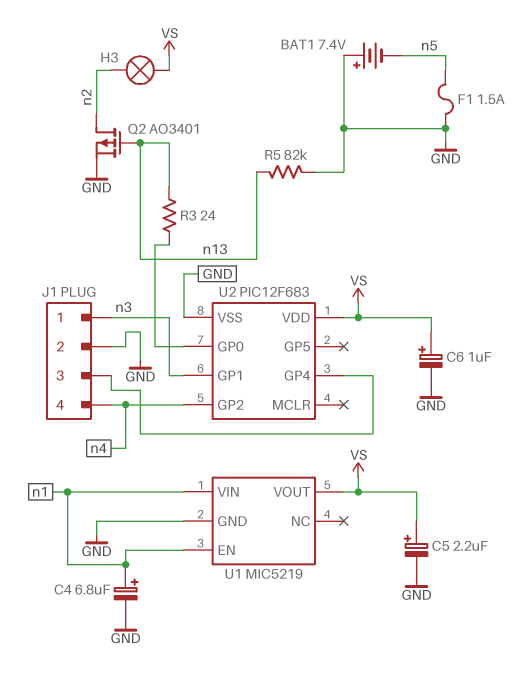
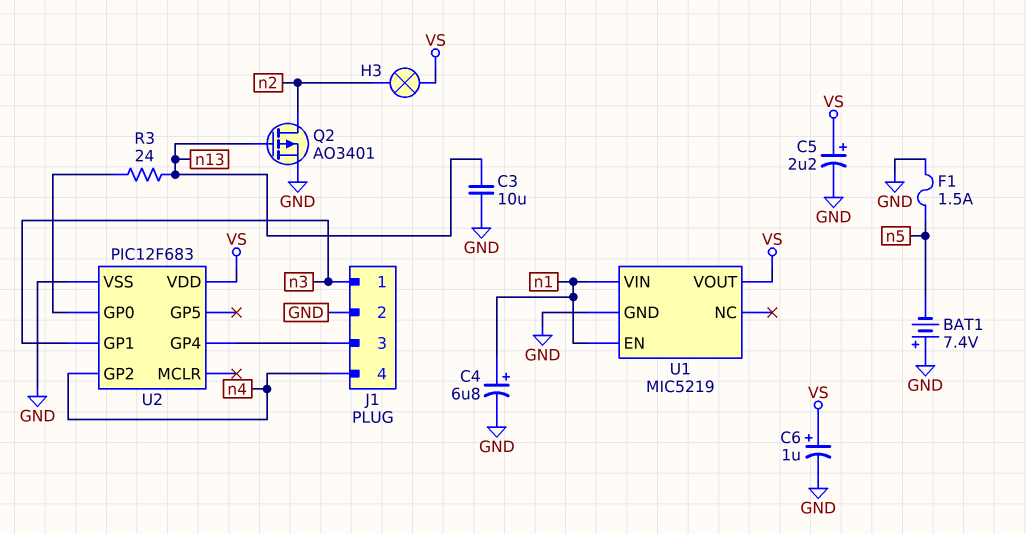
C3: none -> 10uF (GND, n13)
R5: 82k (GND, n13) -> none

